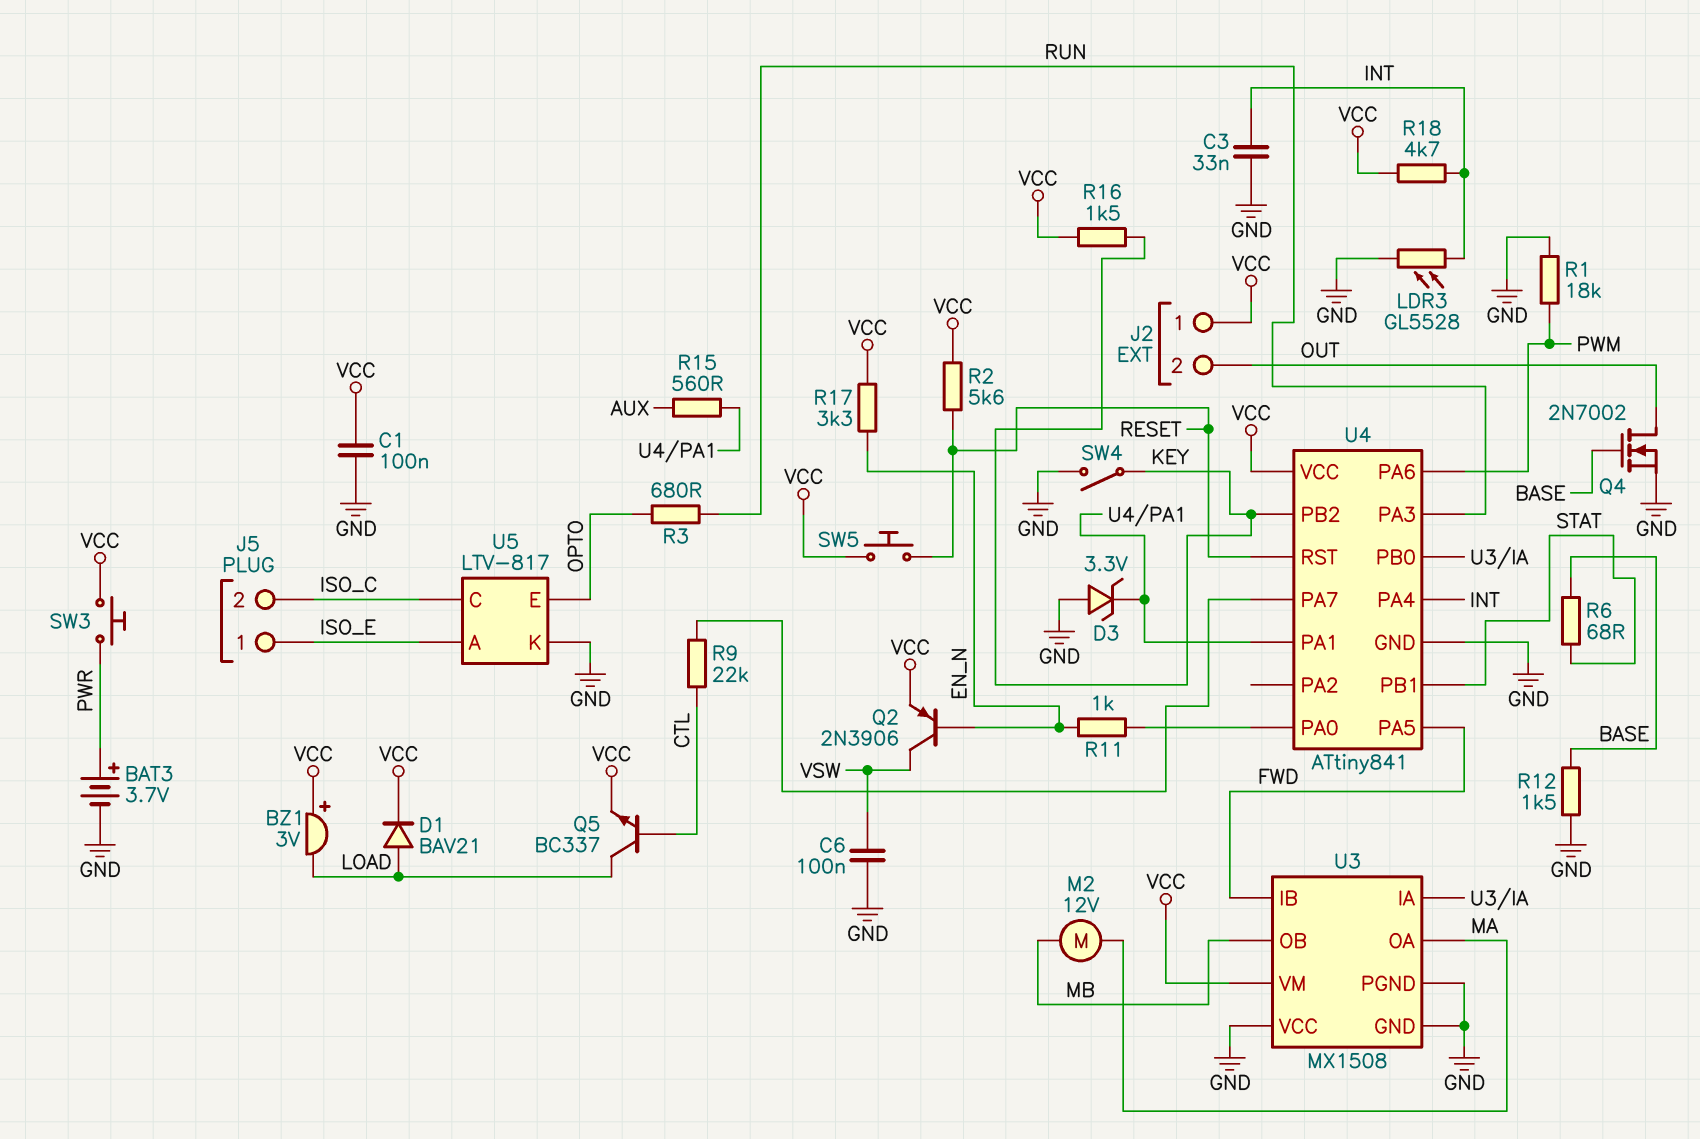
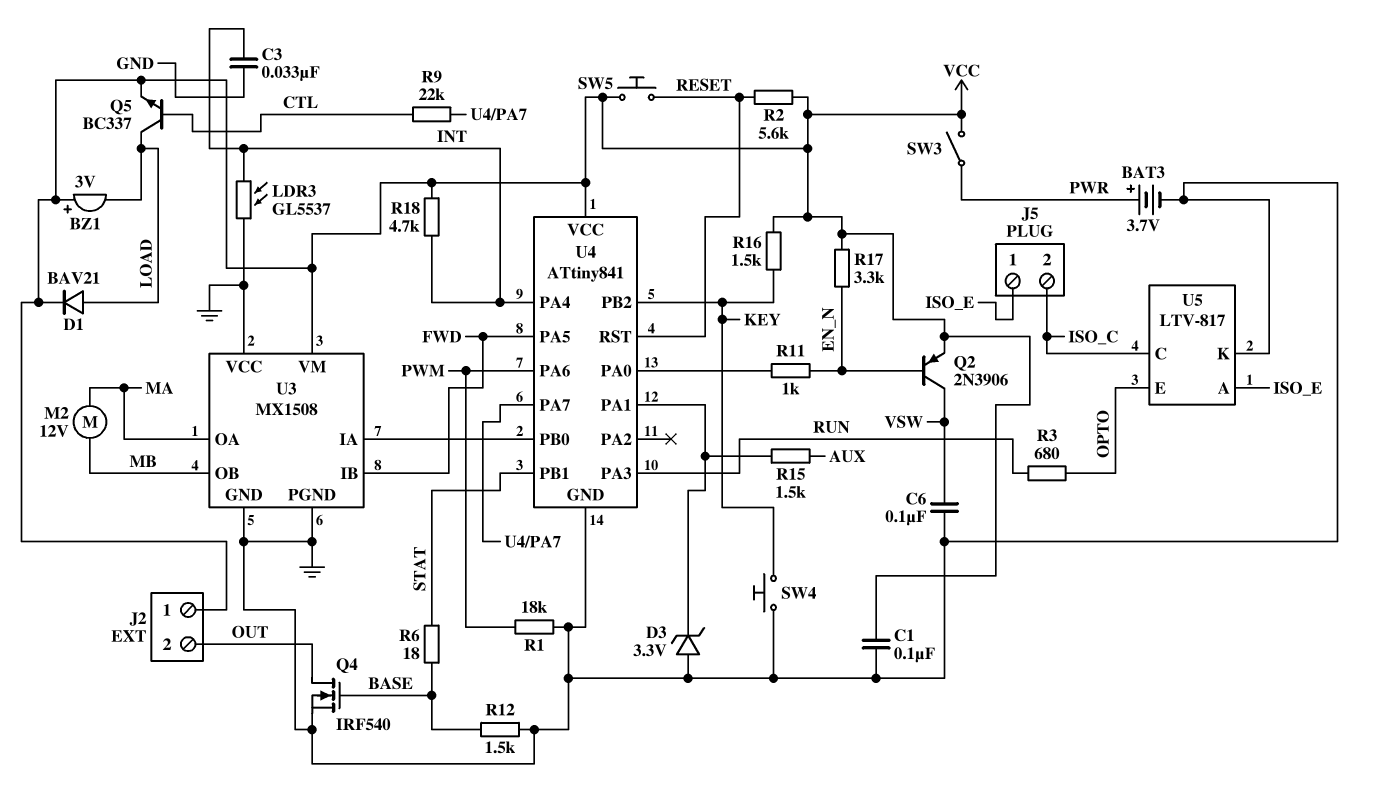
LDR3: GL5528 (GND, INT) -> GL5537 (GND, INT)
Q4: NMOS 2N7002 (G BASE, D OUT, S GND) -> NMOS IRF540 (G BASE, D OUT, S GND)
R6: 68 (BASE, STAT) -> 18 (BASE, STAT)
R15: 560 (AUX, U4/PA1) -> 1.5k (AUX, U4/PA1)
SW3: button (PWR, VCC) -> switch (PWR, VCC)
SW4: switch (GND, KEY) -> button (GND, KEY)

